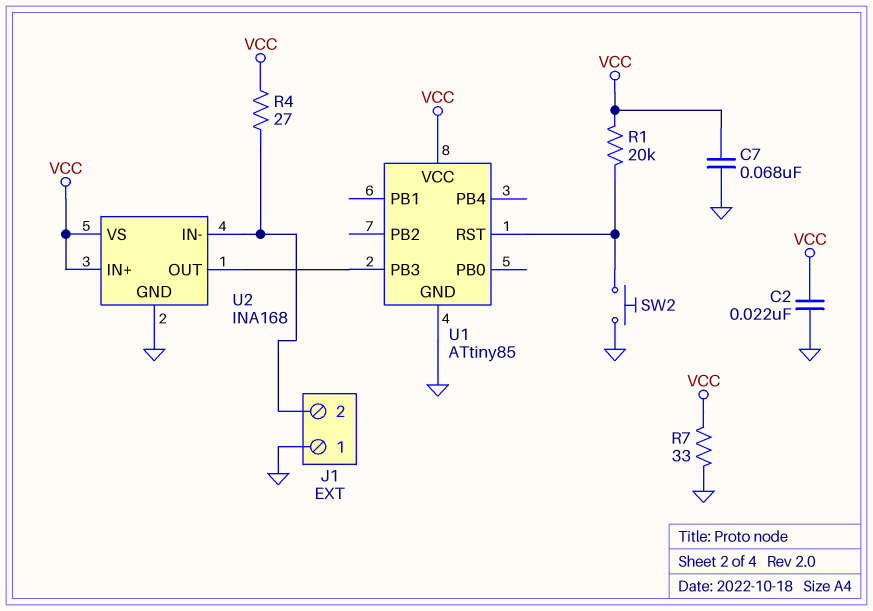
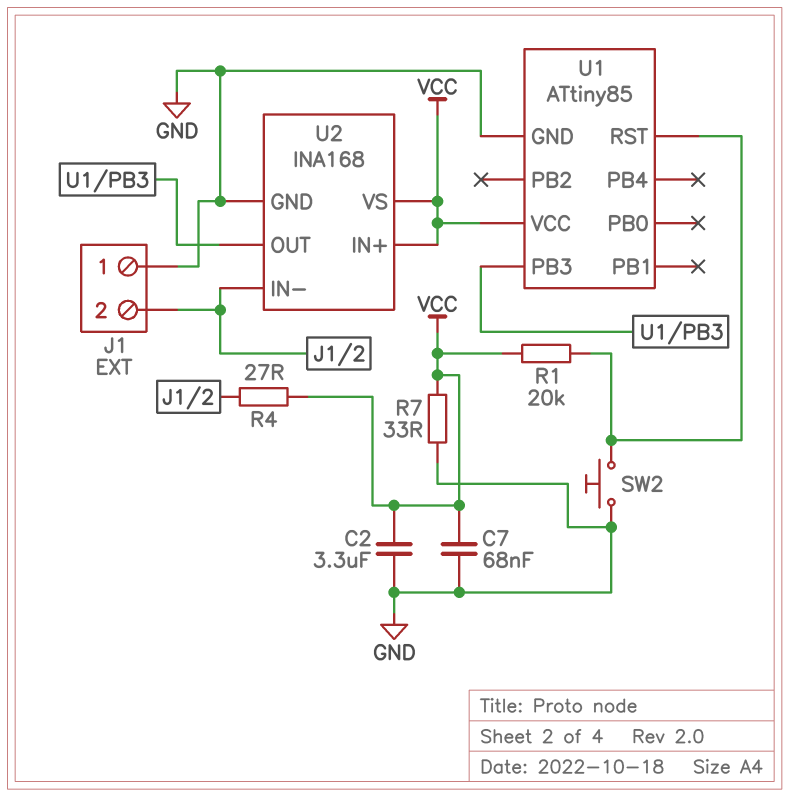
C2: 22nF (GND, VCC) -> 3.3uF (GND, VCC)

